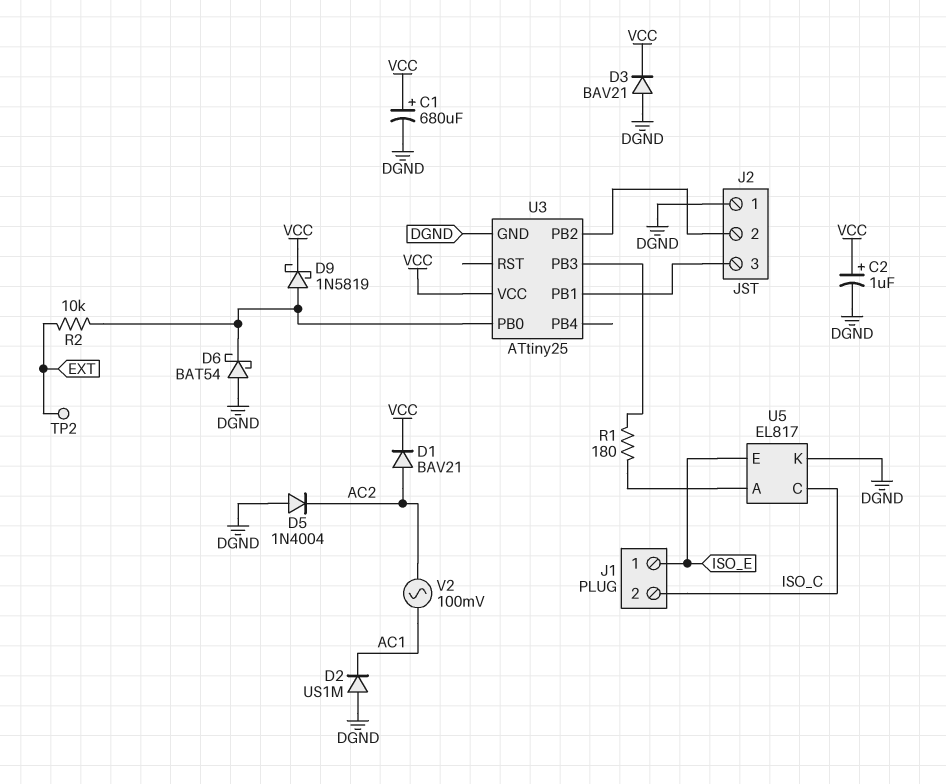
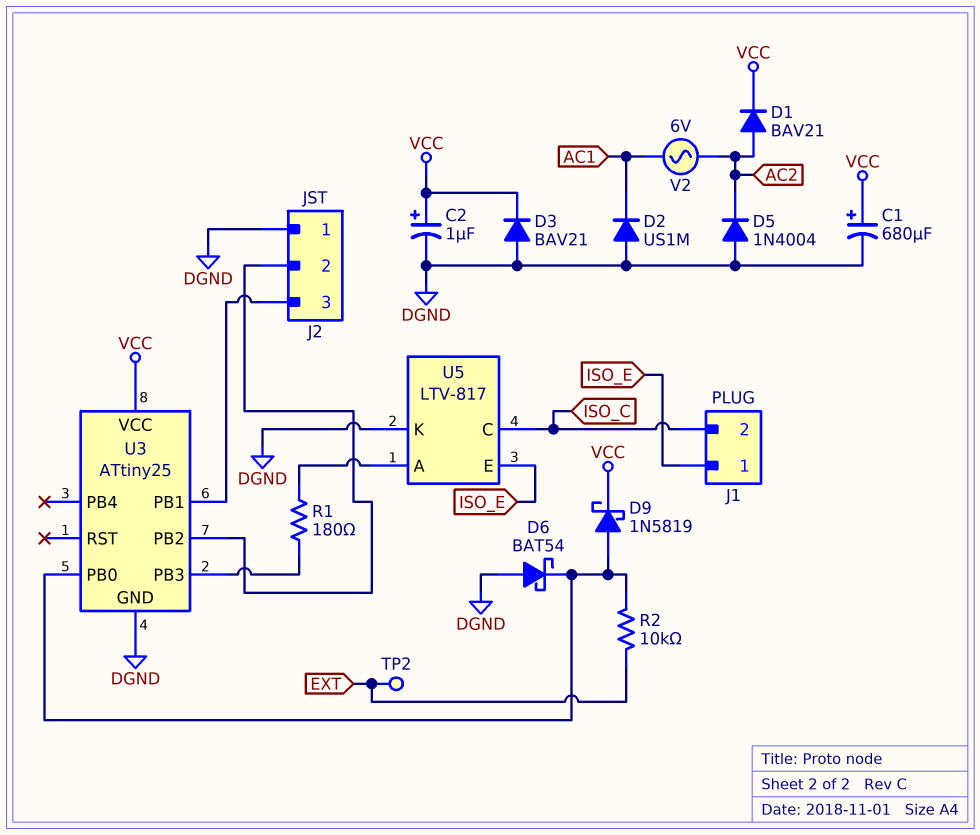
U5: EL817 -> LTV-817
V2: AC 100mV (AC1, AC2) -> AC 6V (AC1, AC2)

